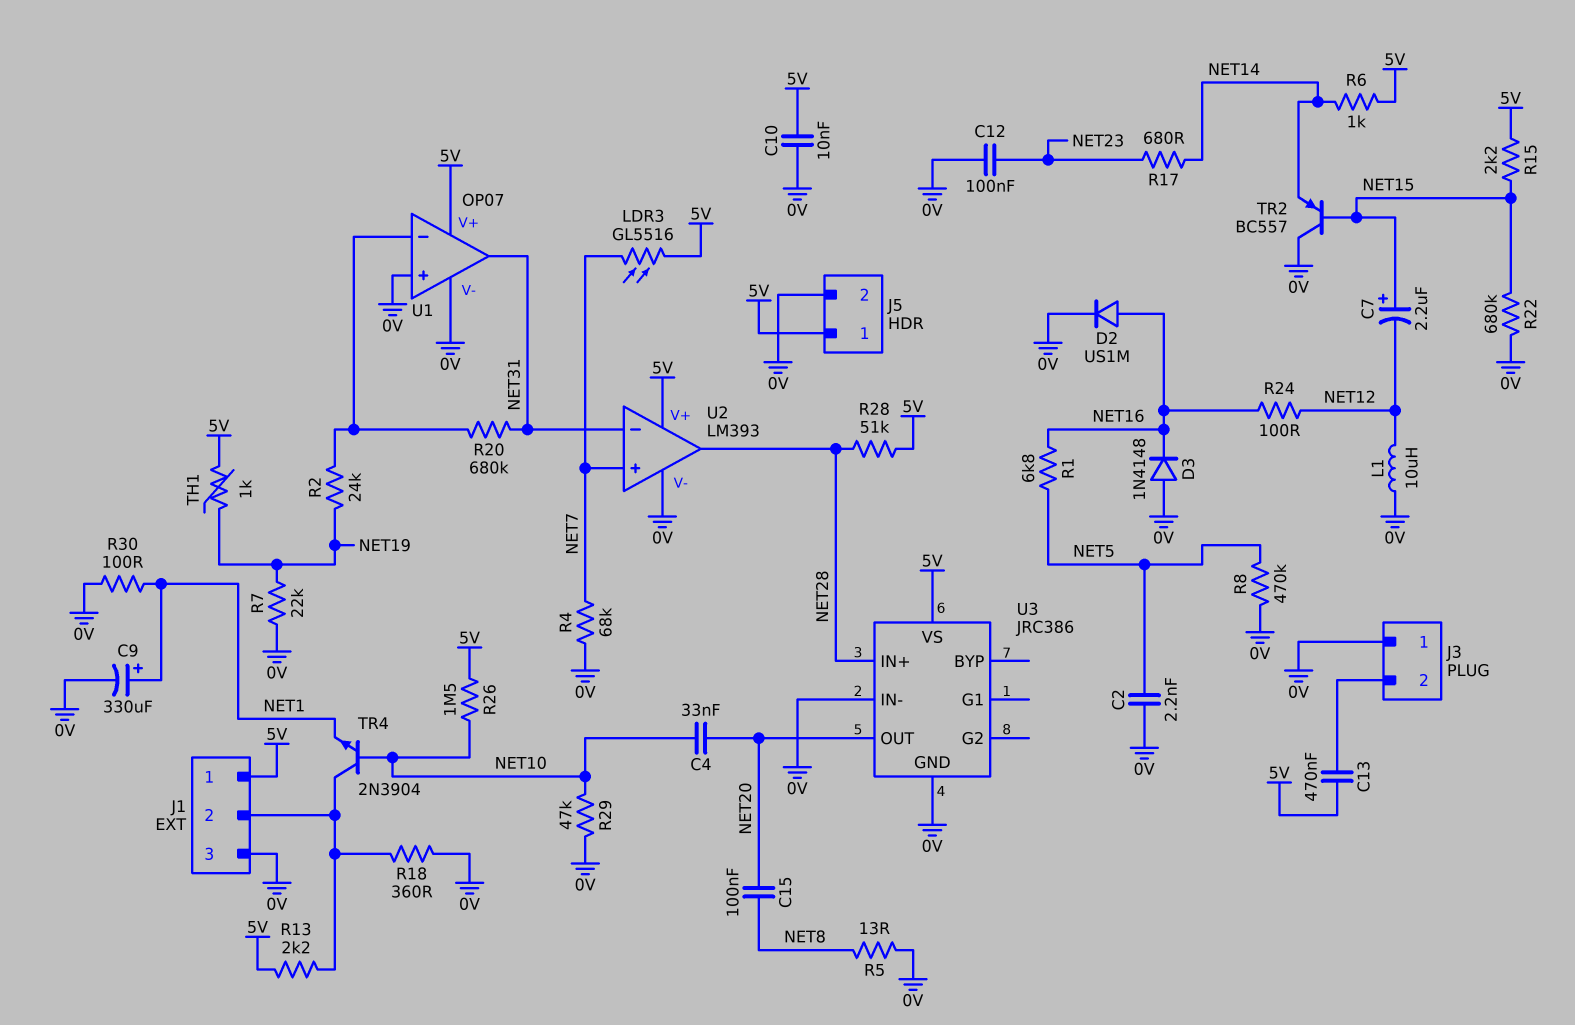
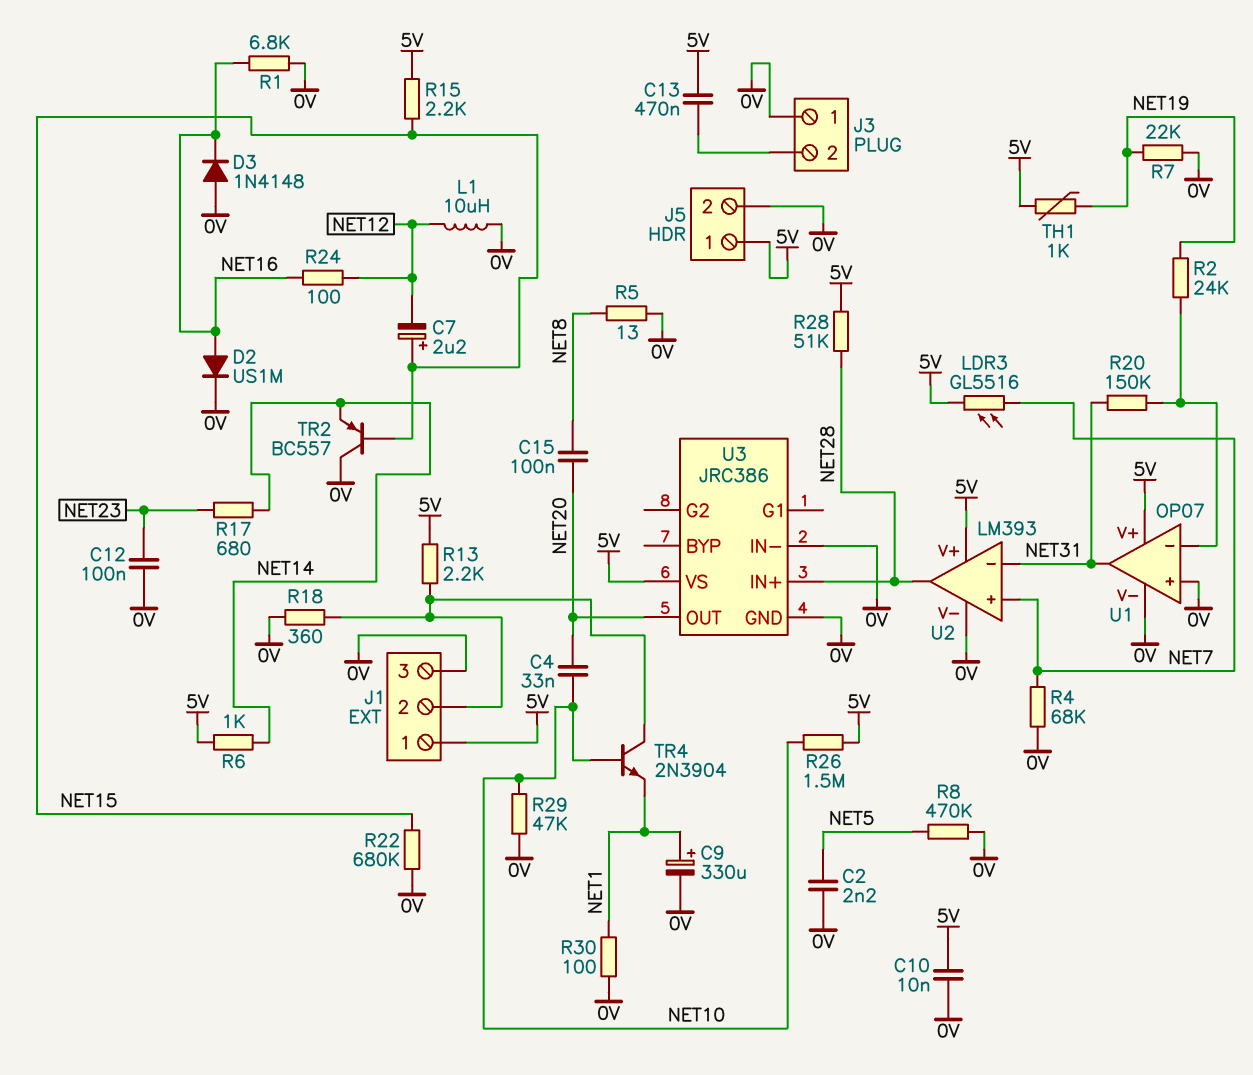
R1: 6.8k (NET5, NET16) -> 6.8k (0V, NET16)
R20: 680k (NET31, U1/in-) -> 150k (NET31, U1/in-)

